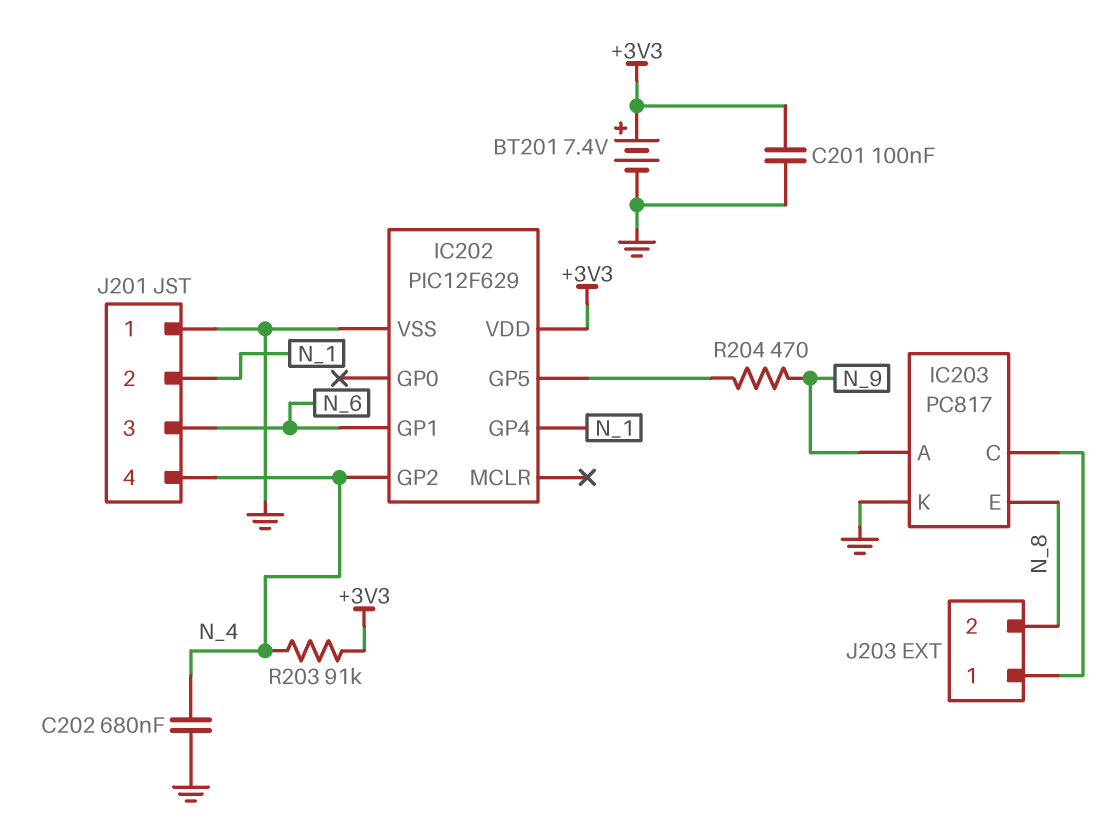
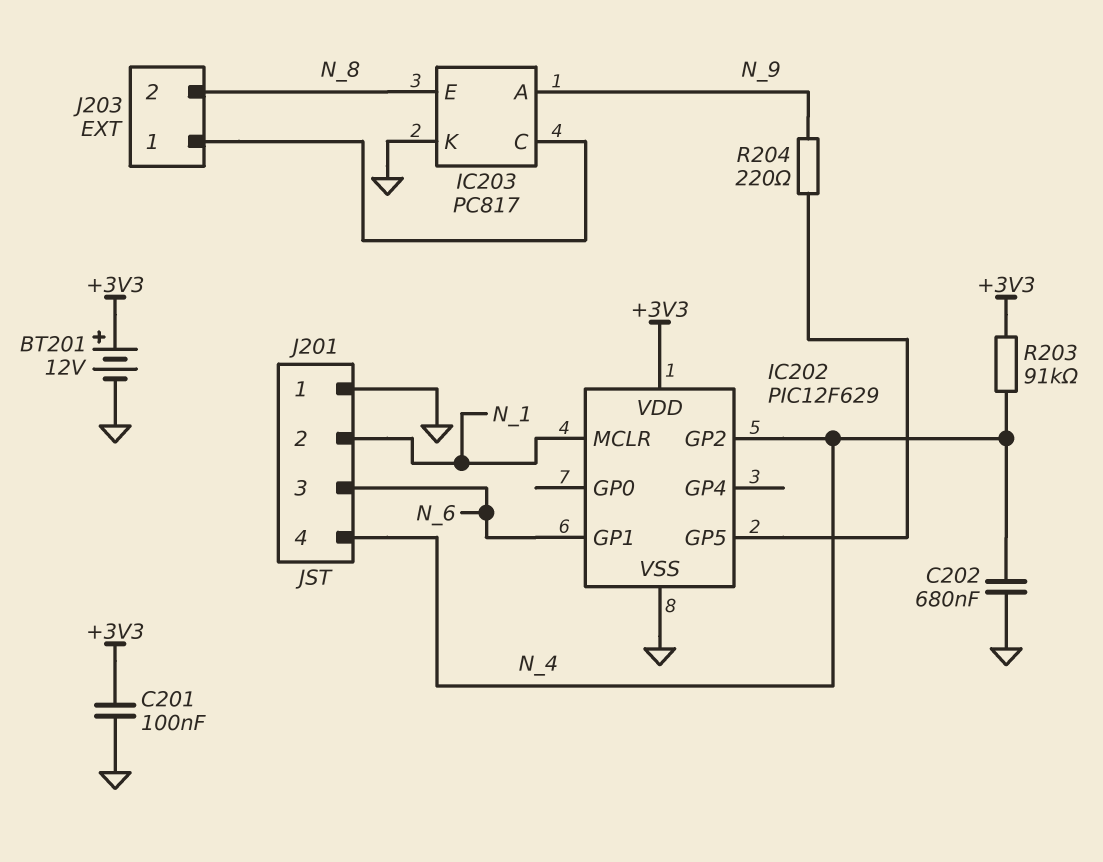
BT201: 7.4V (plus +3V3, minus GND) -> 12V (plus +3V3, minus GND)
IC202 pin GP4: N_1 -> none
IC202 pin MCLR: none -> N_1
R204: 470 (IC202/GP5, N_9) -> 220 (IC202/GP5, N_9)

